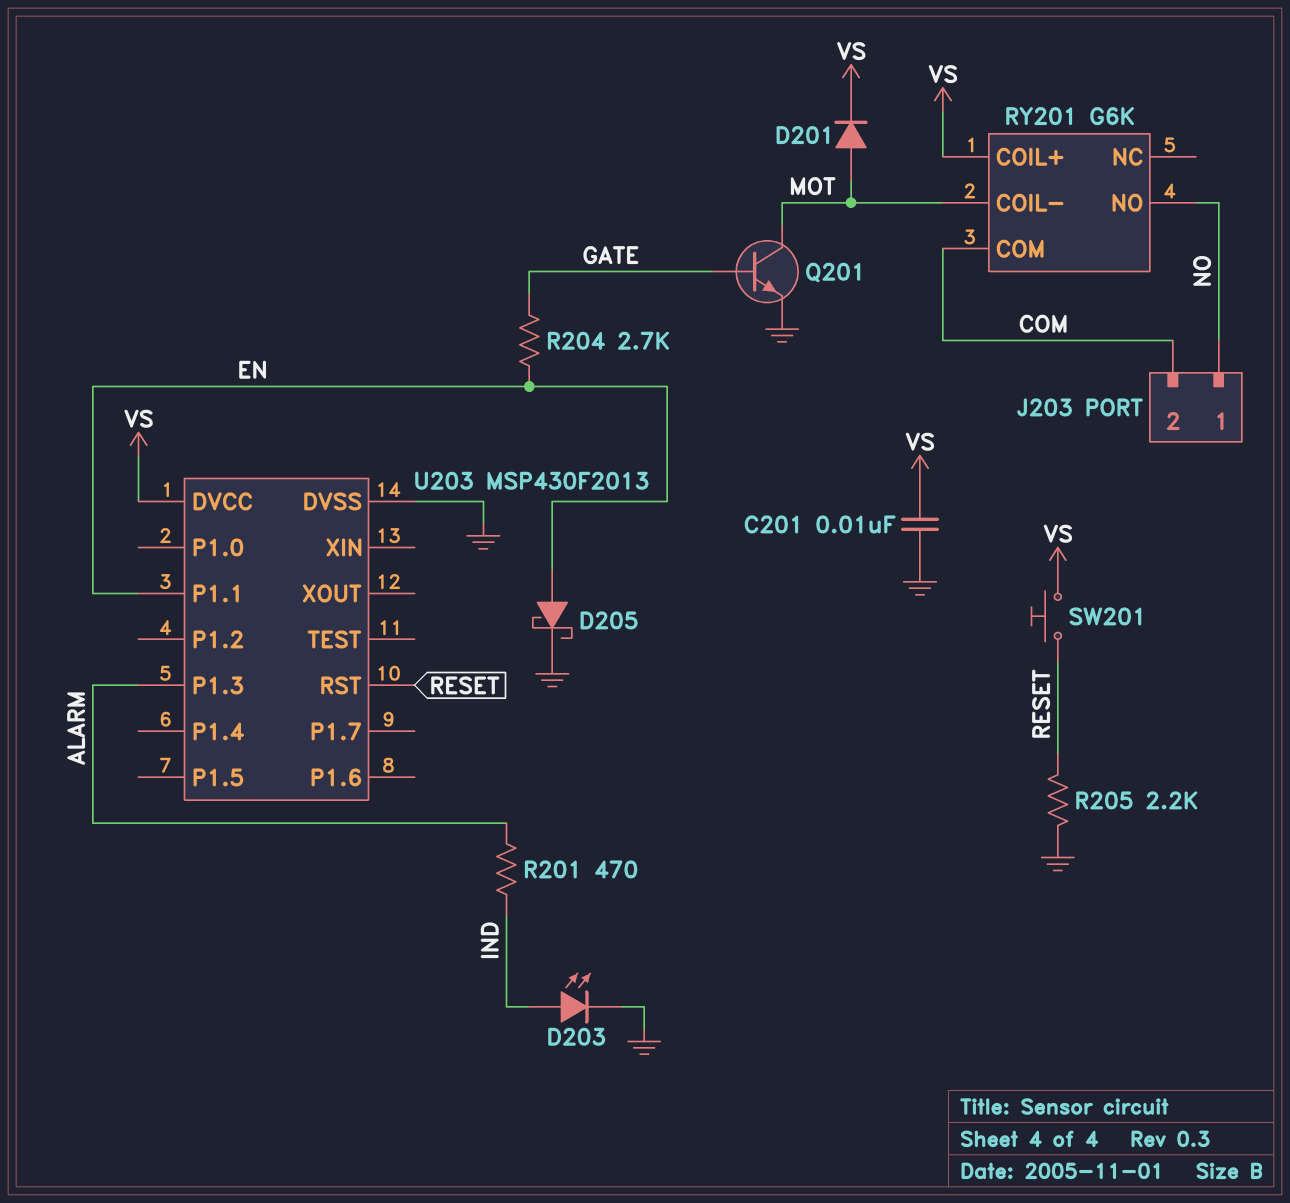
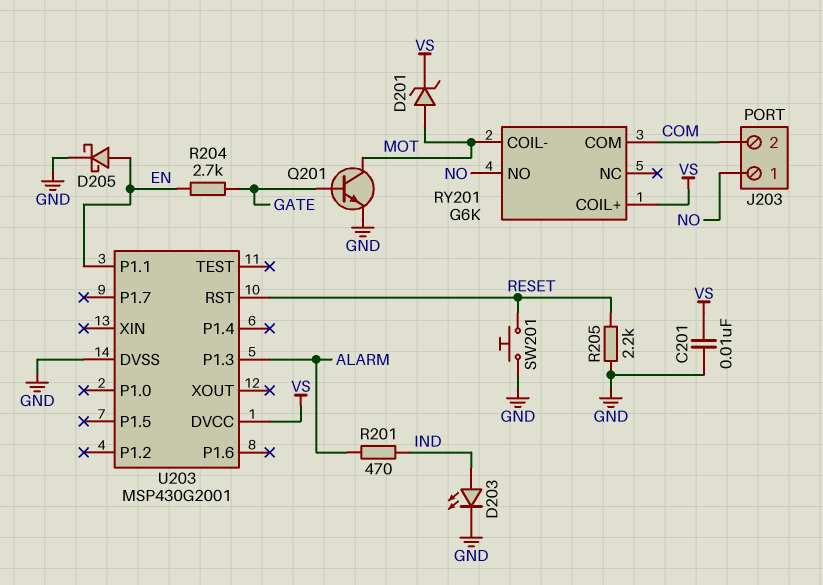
D201: diode (A MOT, K VS) -> zener (A MOT, K VS)
SW201: button (RESET, VS) -> button (GND, RESET)
U203: MSP430F2013 -> MSP430G2001

